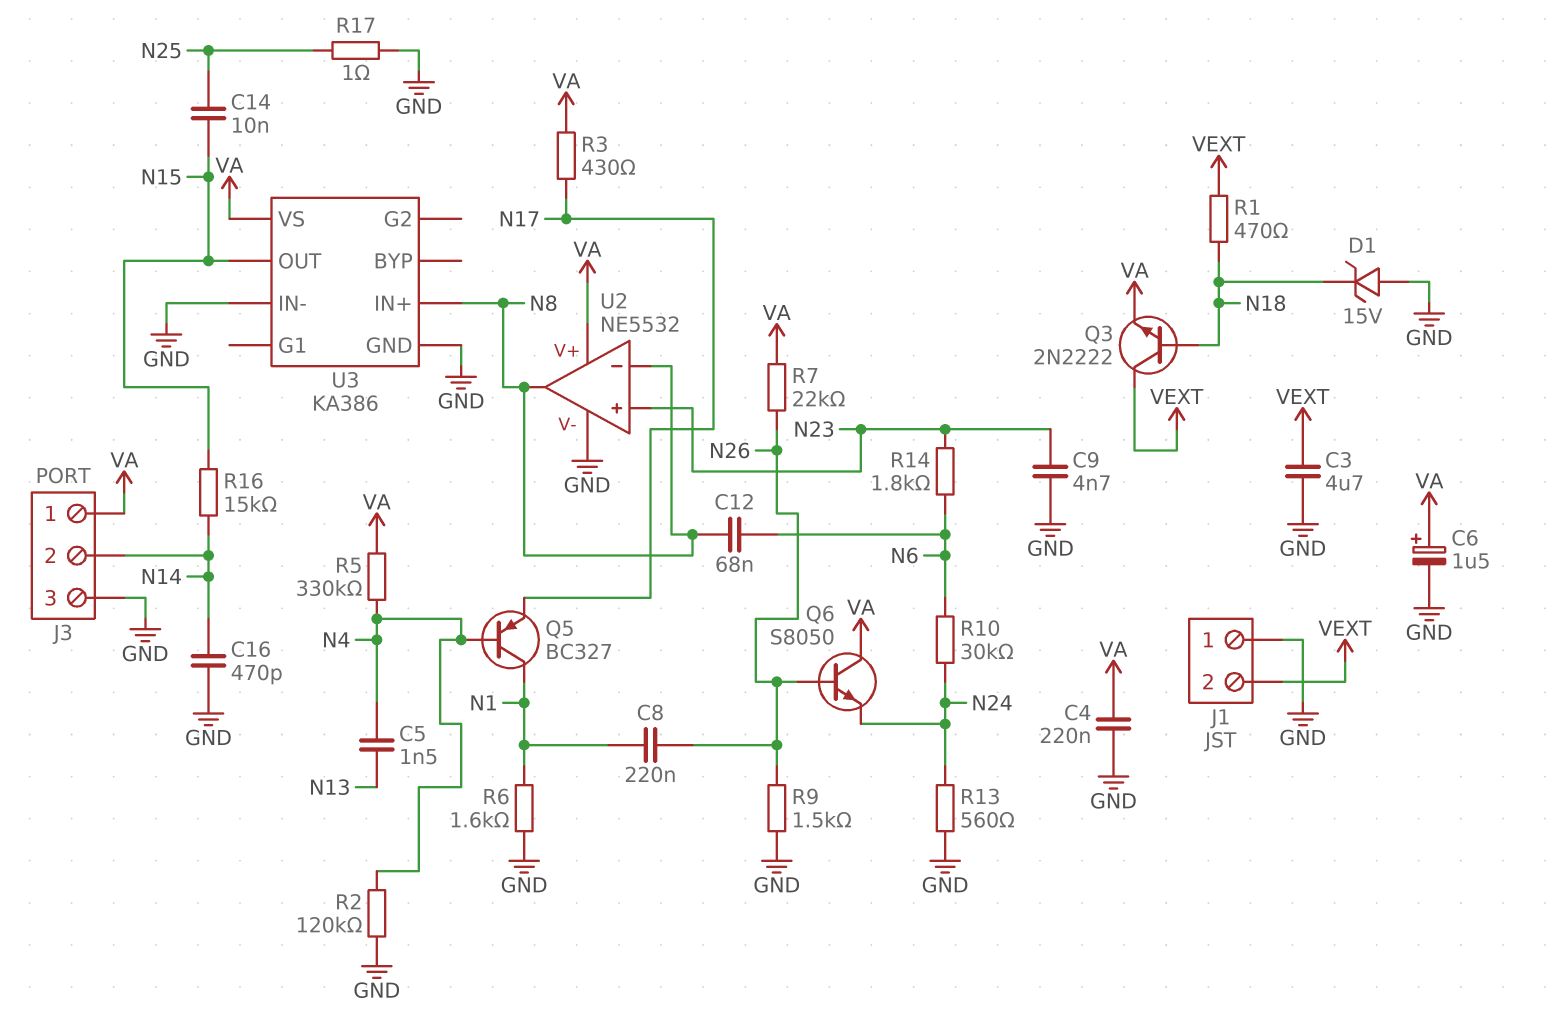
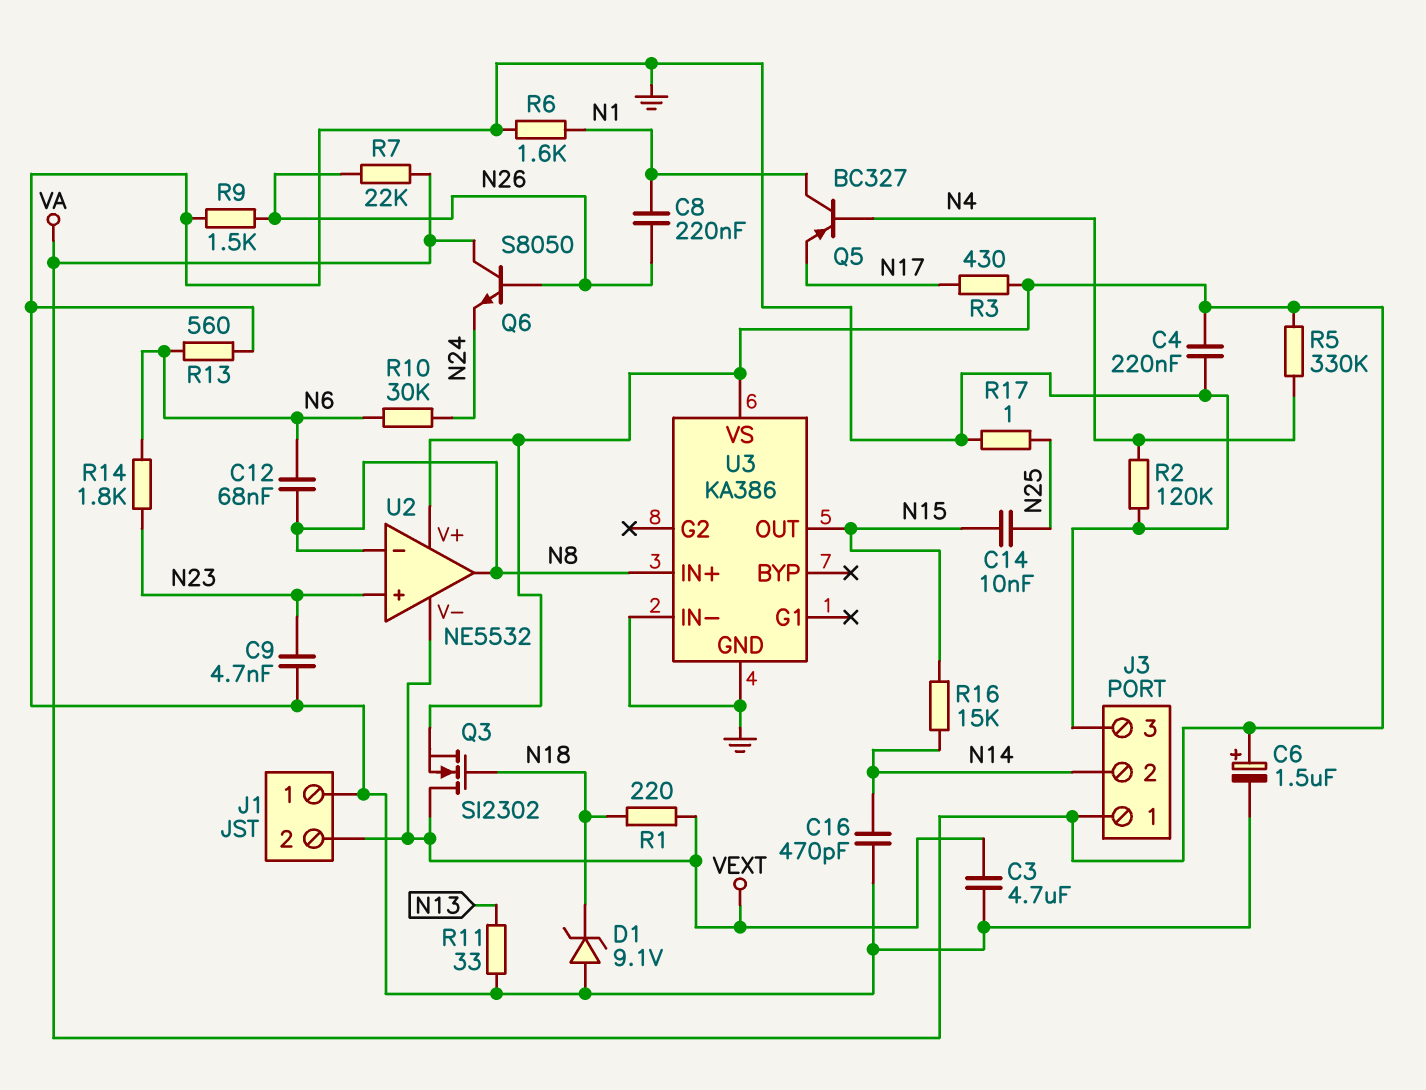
C5: 1.5nF (N4, N13) -> none
D1: zener 15V (A GND, K N18) -> zener 9.1V (A GND, K N18)
Q3: NPN 2N2222 (B N18, C VEXT, E VA) -> NMOS SI2302 (G N18, D VEXT, S VA)
R1: 470 (N18, VEXT) -> 220 (N18, VEXT)
R11: none -> 33 (GND, N13)
R13: 560 (GND, N24) -> 560 (GND, N6)
U2 pin V-: GND -> VEXT

